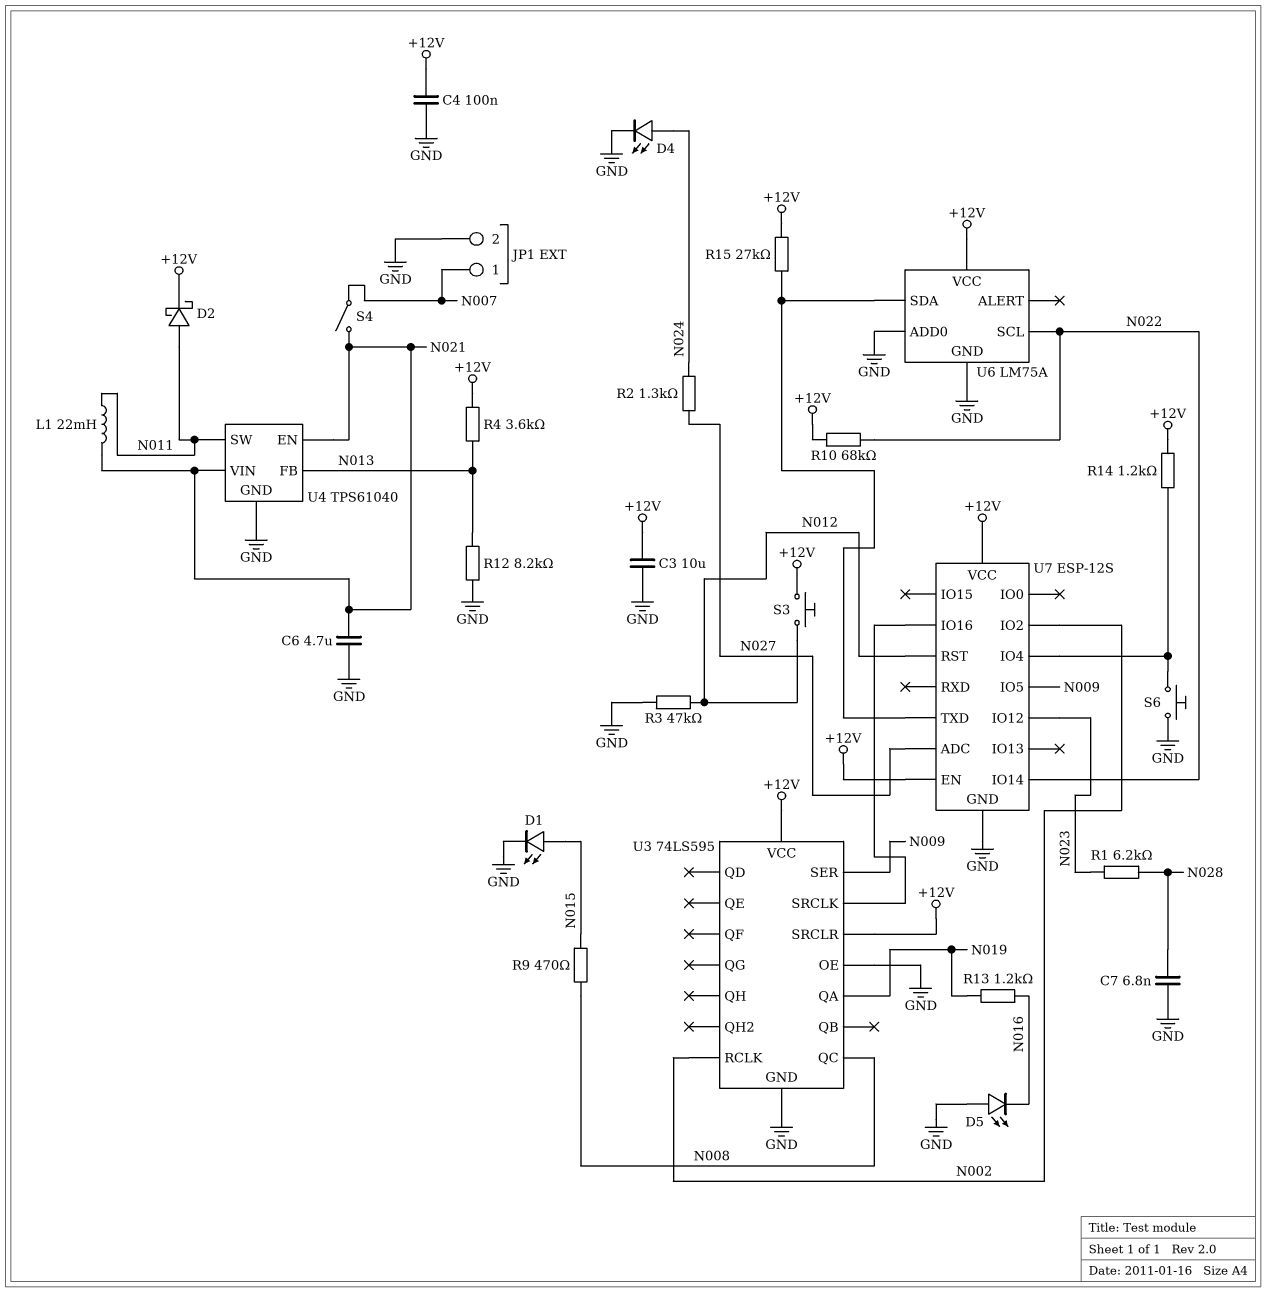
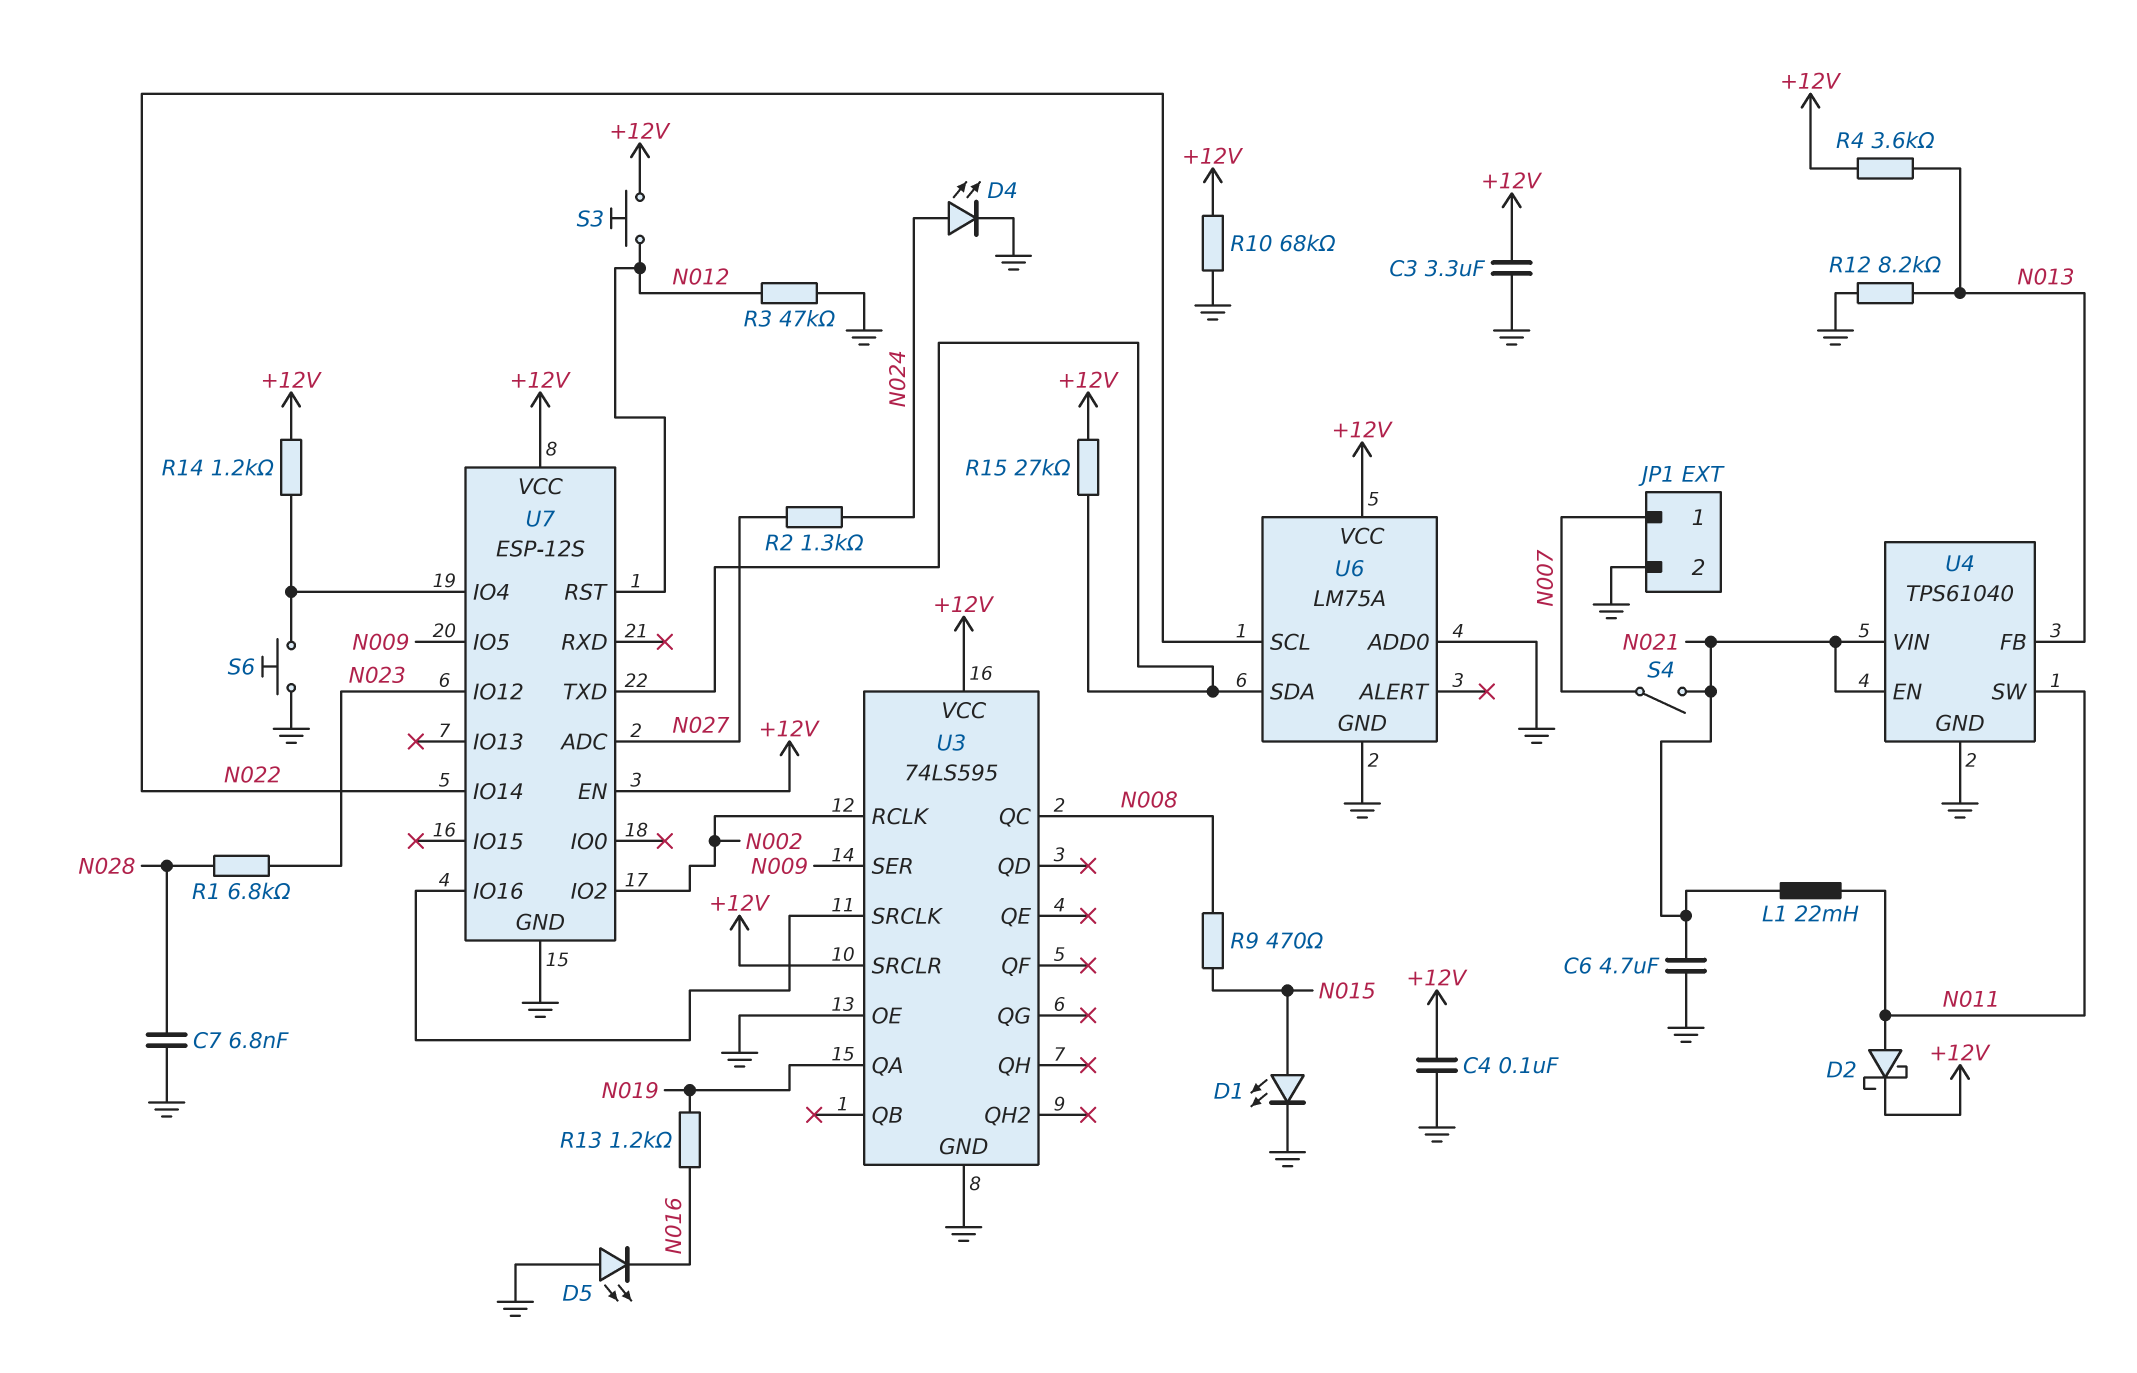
C3: 10uF (+12V, GND) -> 3.3uF (+12V, GND)
R1: 6.2k (N023, N028) -> 6.8k (N023, N028)
R10: 68k (+12V, N022) -> 68k (+12V, GND)

